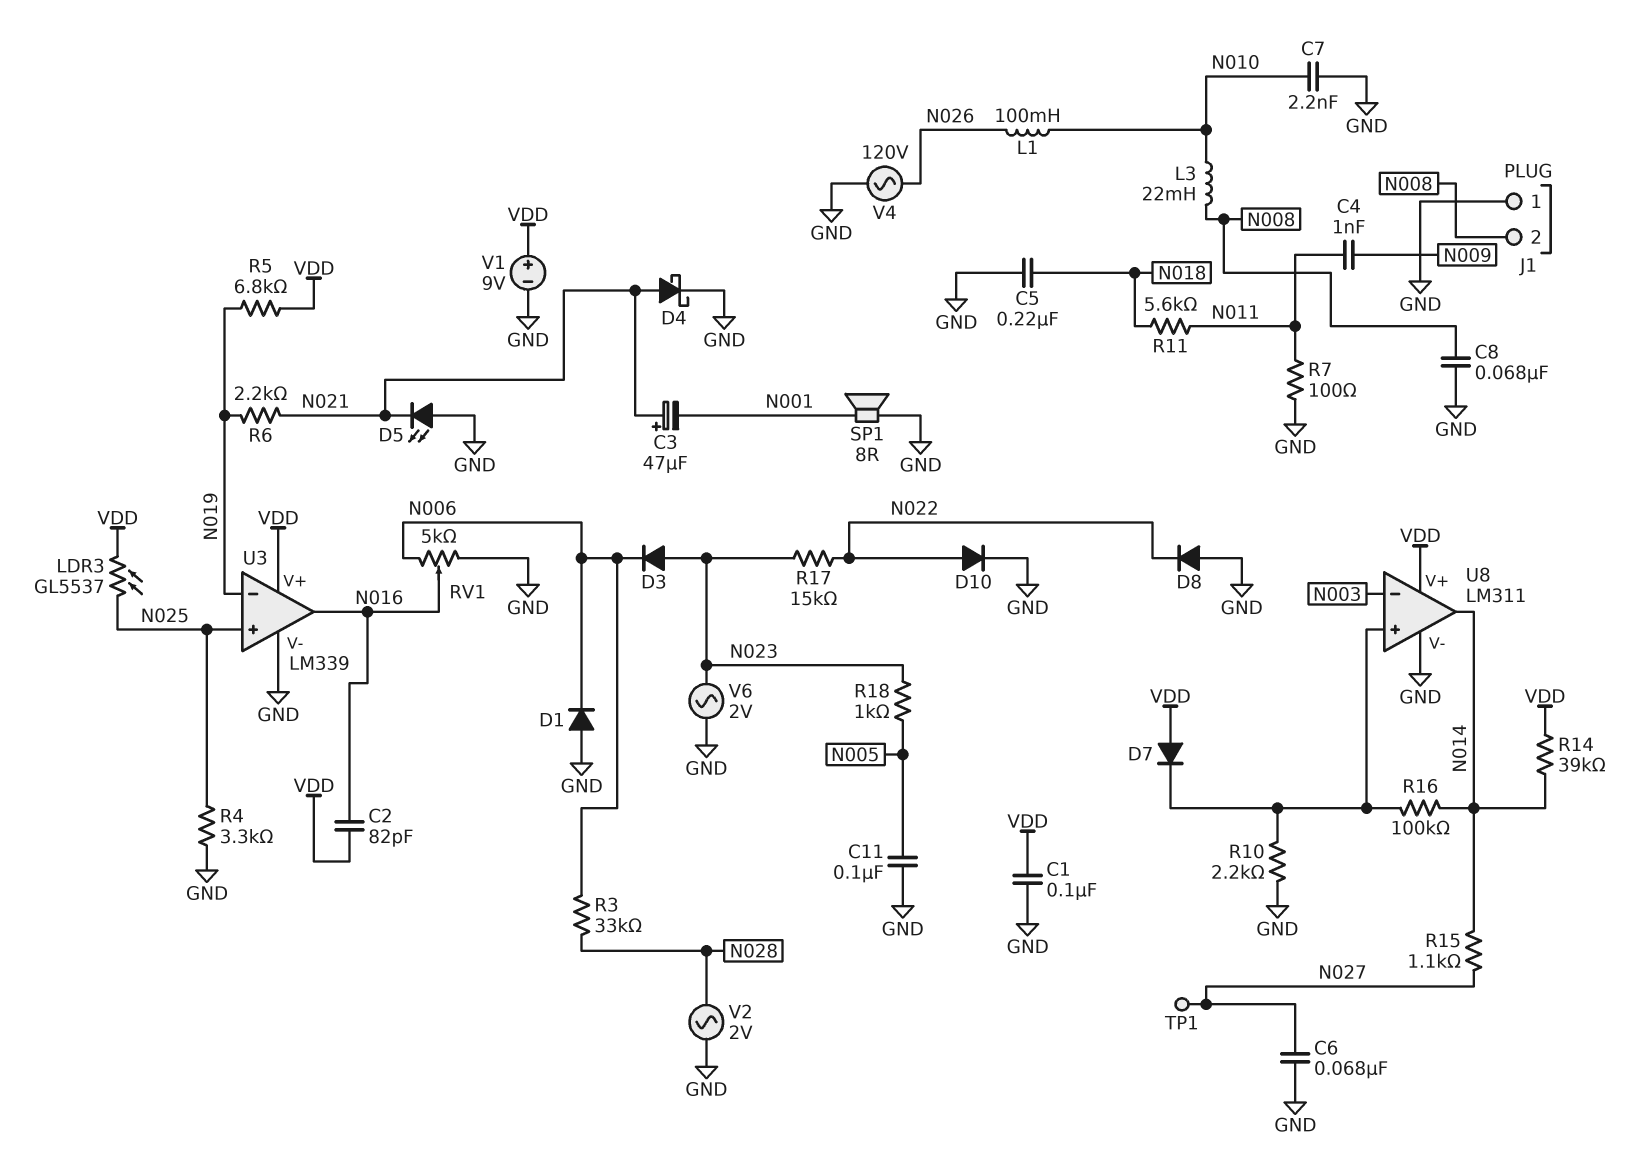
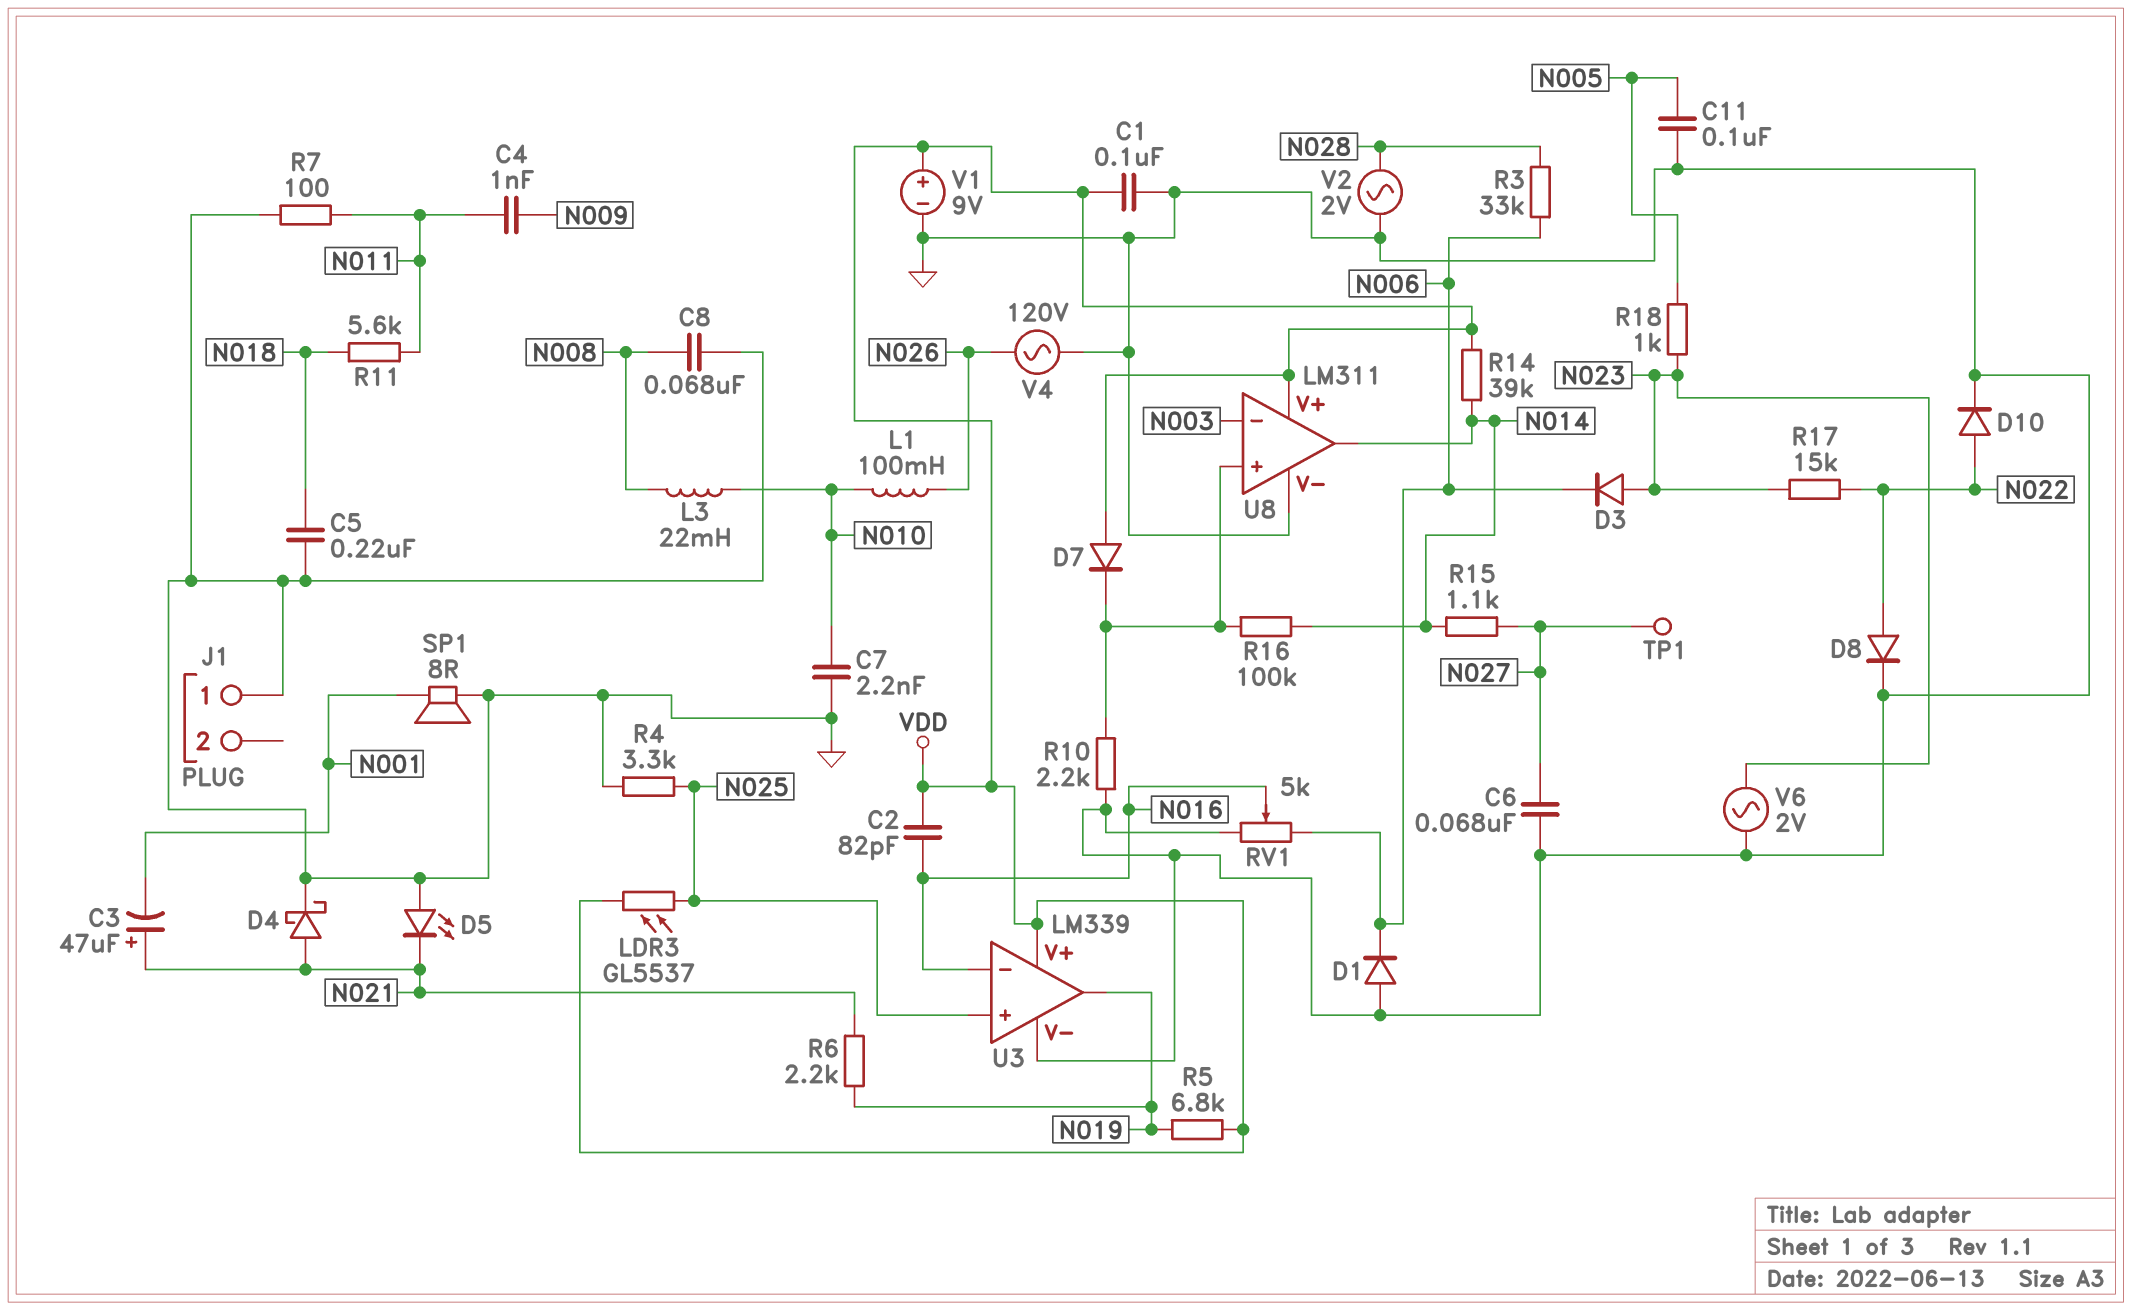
D8: diode (A GND, K N022) -> diode (A N022, K GND)
J1 pin 2: N008 -> none
U3 pin in-: N019 -> N016
U3 pin out: N016 -> N019

